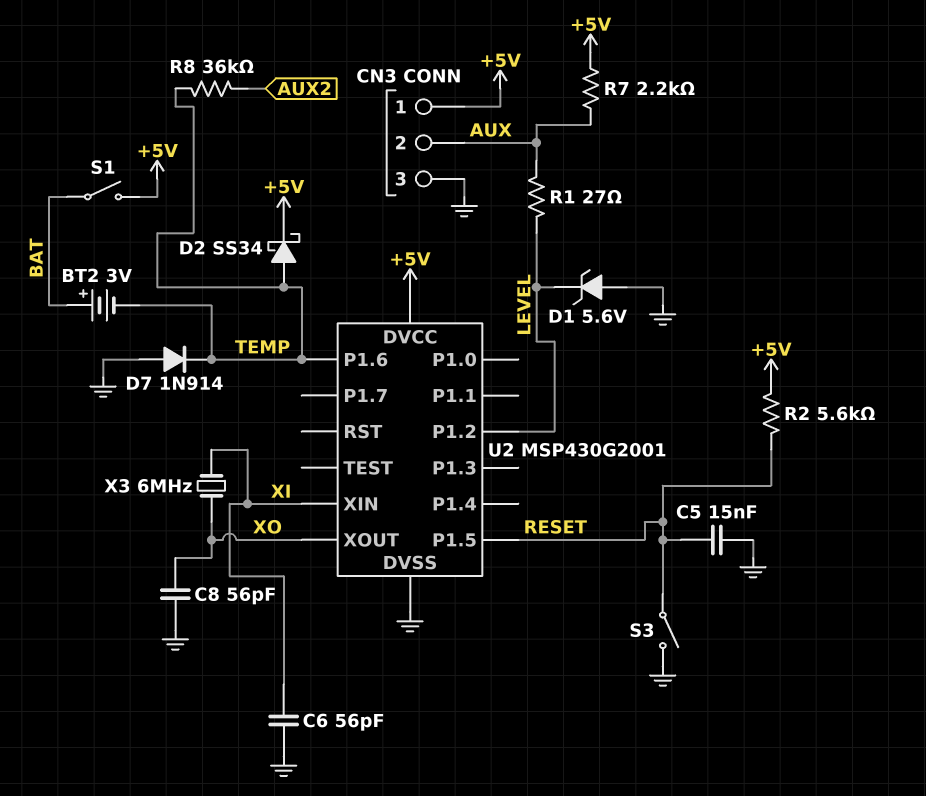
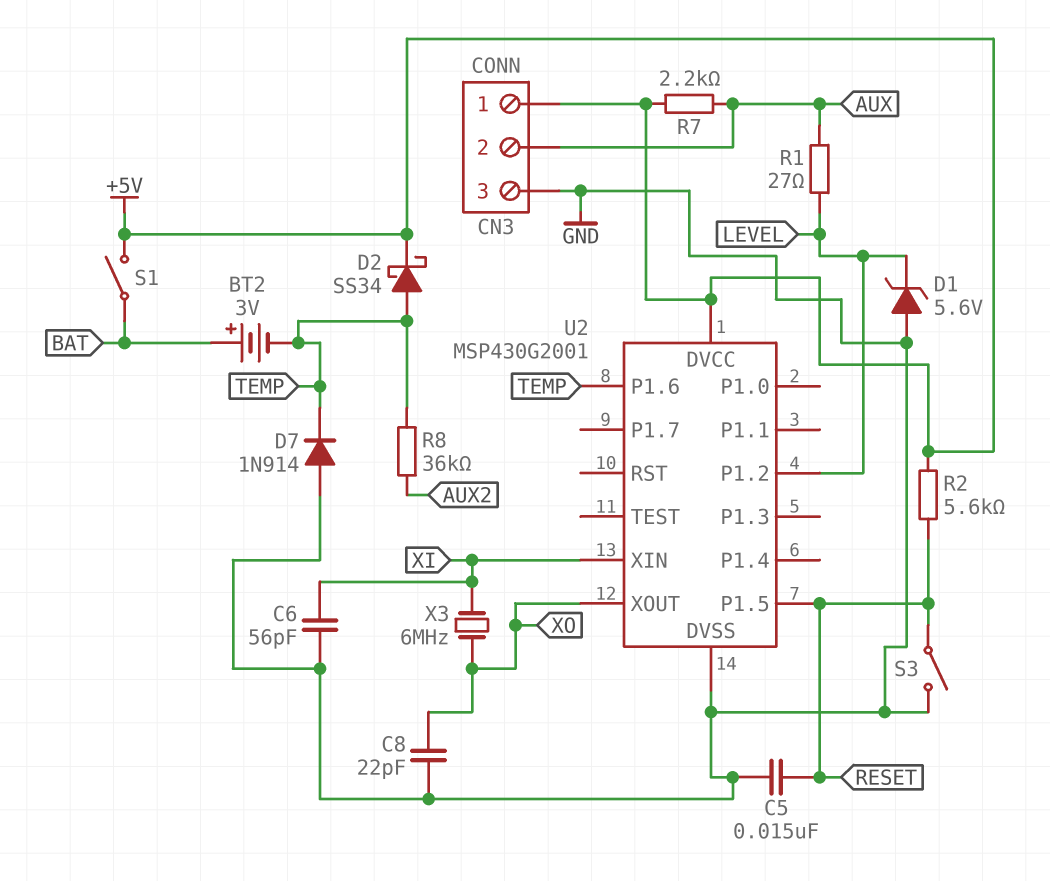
C8: 56pF (GND, XO) -> 22pF (GND, XO)

